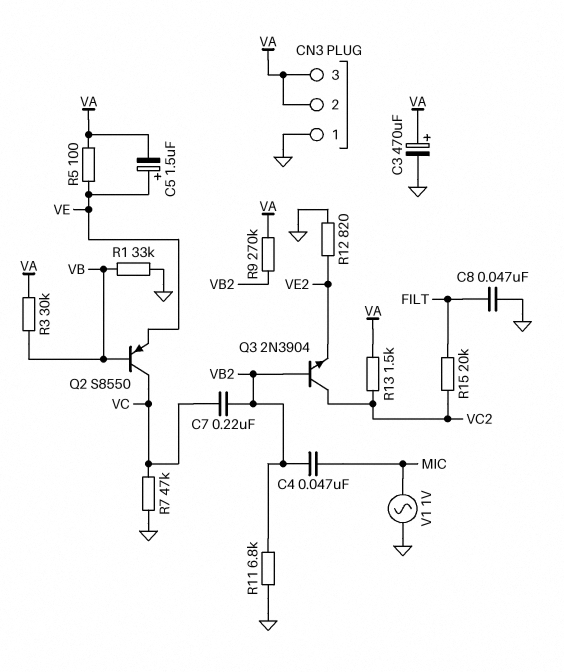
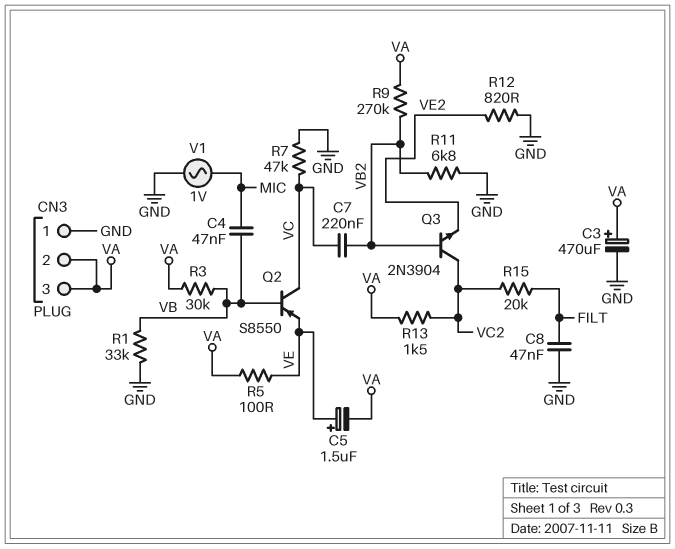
C4: 47nF (MIC, VB2) -> 47nF (MIC, VB)

